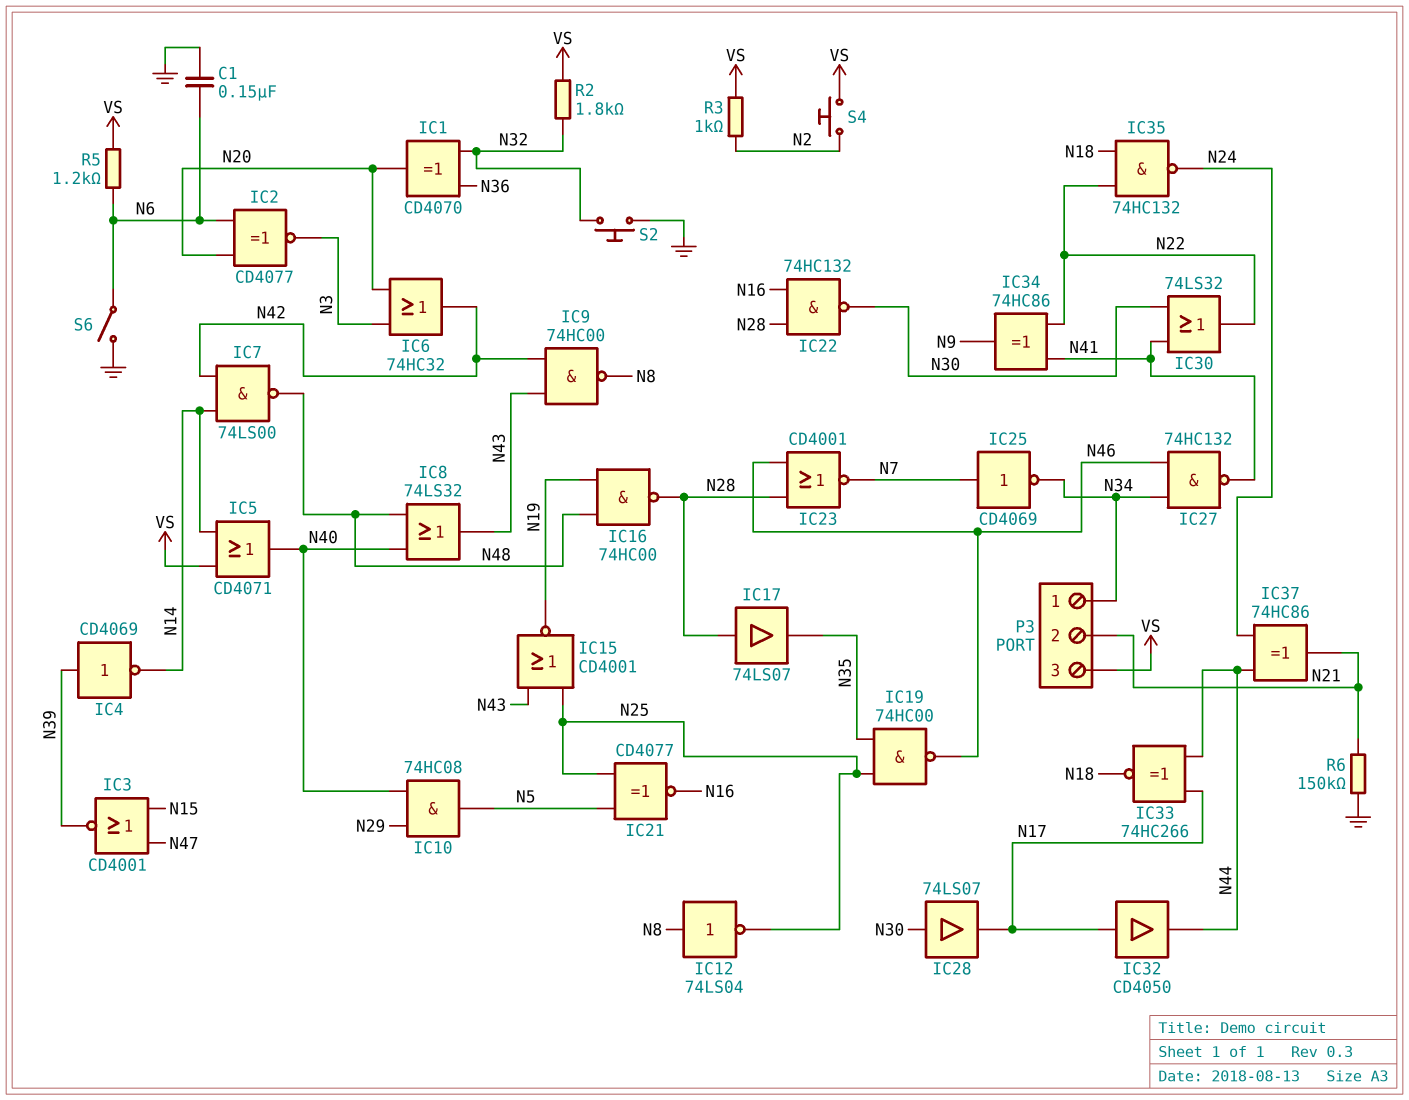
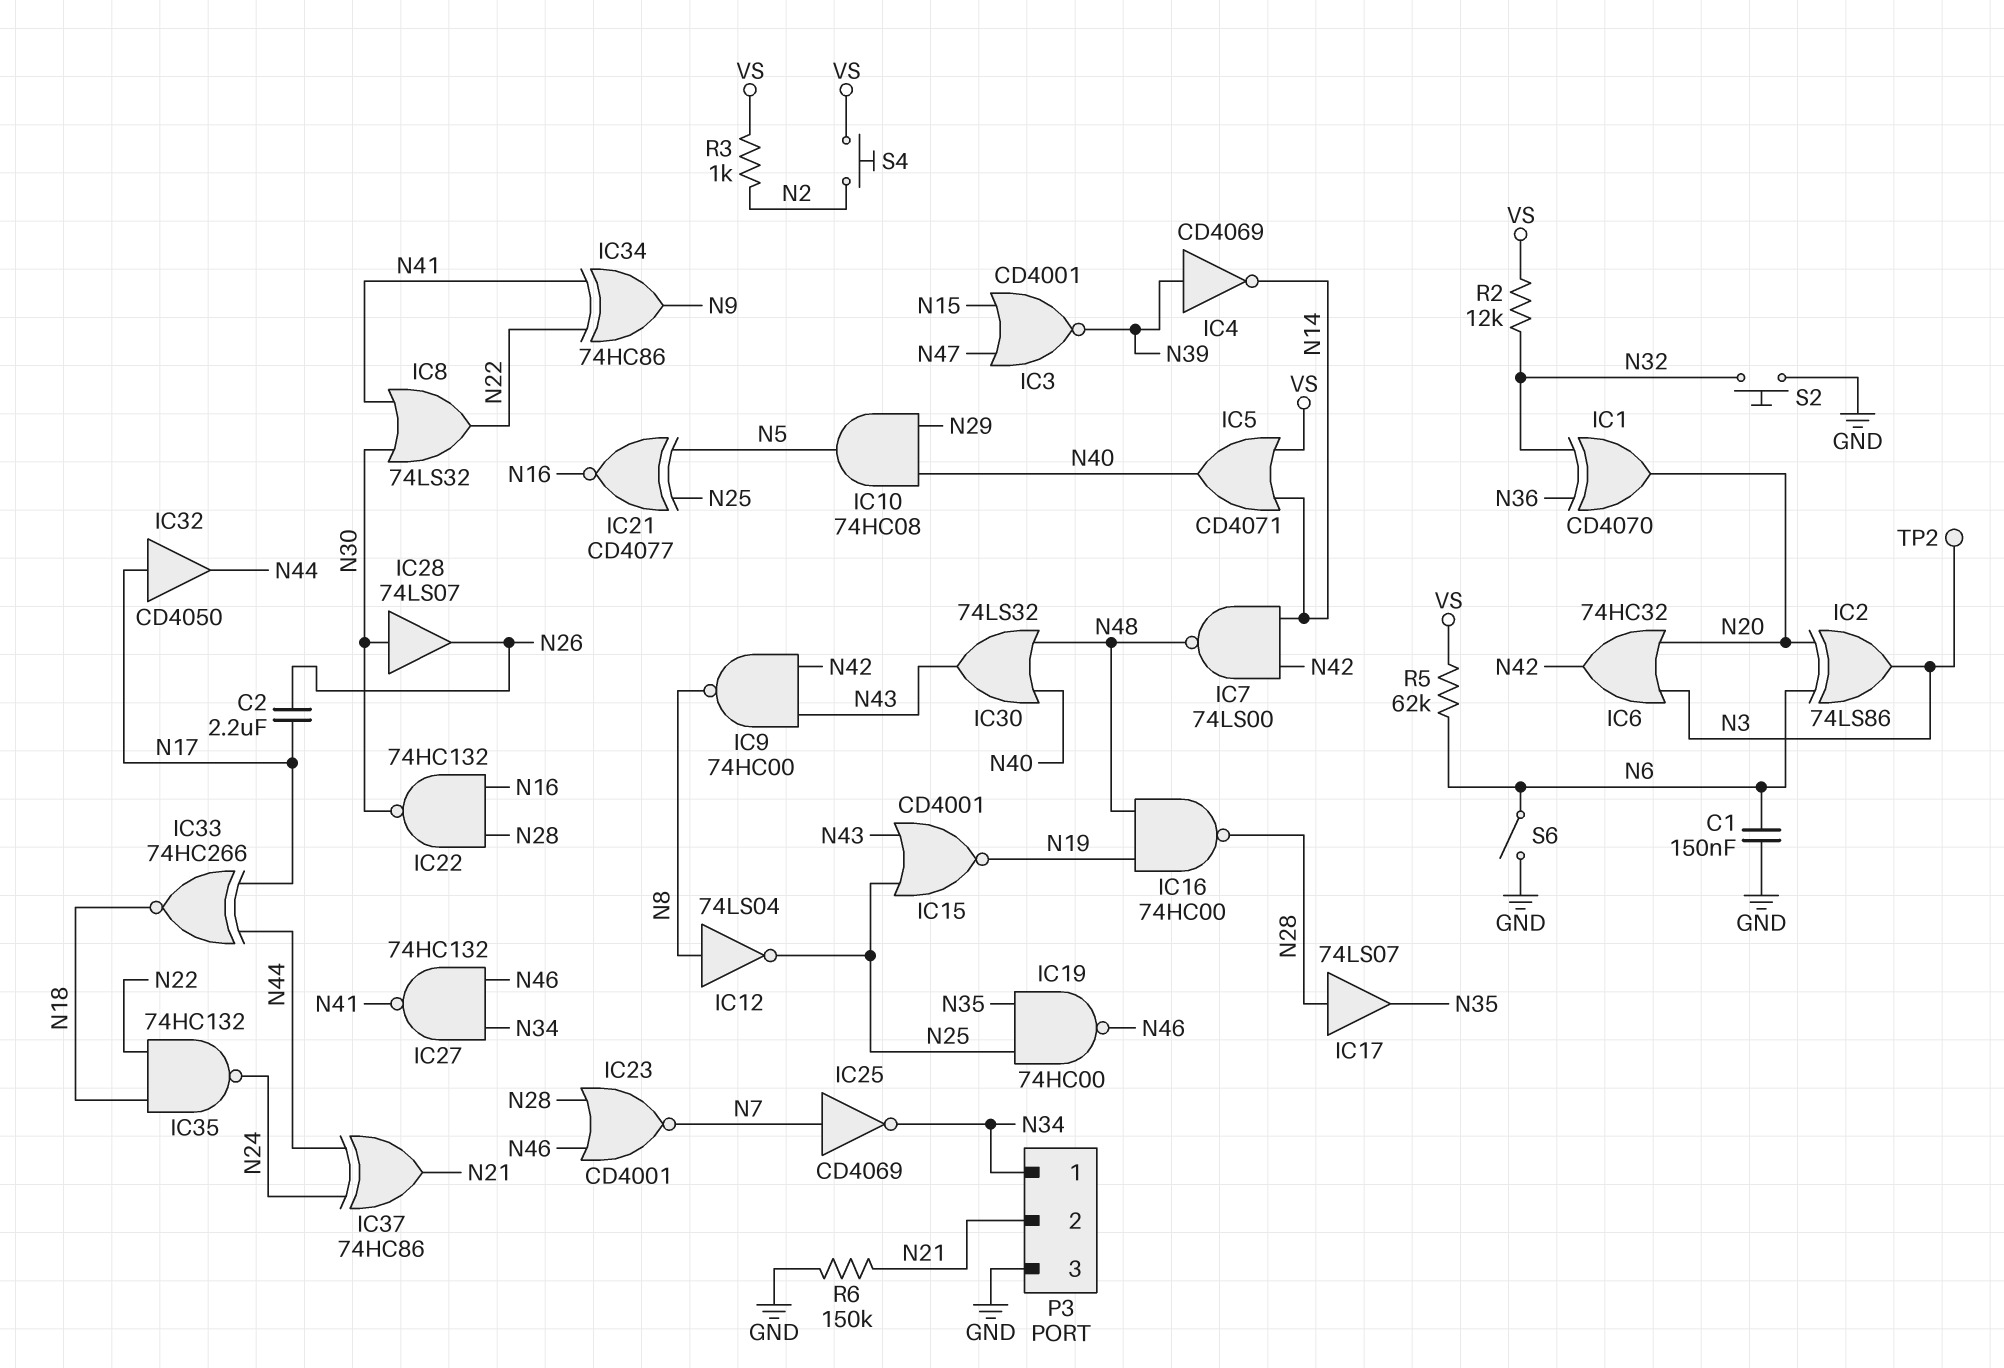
C2: none -> 2.2uF (N17, N26)
IC2: XNOR CD4077 (in N6, in N20, out N3) -> XOR 74LS86 (in N6, in N20, out N3)
IC8: OR 74LS32 (in N40, in N48, out N43) -> OR 74LS32 (in N30, in N41, out N22)
IC28: buffer 74LS07 (in N30, out N17) -> buffer 74LS07 (in N30, out N26)
IC30: OR 74LS32 (in N30, in N41, out N22) -> OR 74LS32 (in N40, in N48, out N43)
P3 pin 3: VS -> GND
R2: 1.8k (N32, VS) -> 12k (N32, VS)
R5: 1.2k (N6, VS) -> 62k (N6, VS)
TP2: none -> test point (N3)

